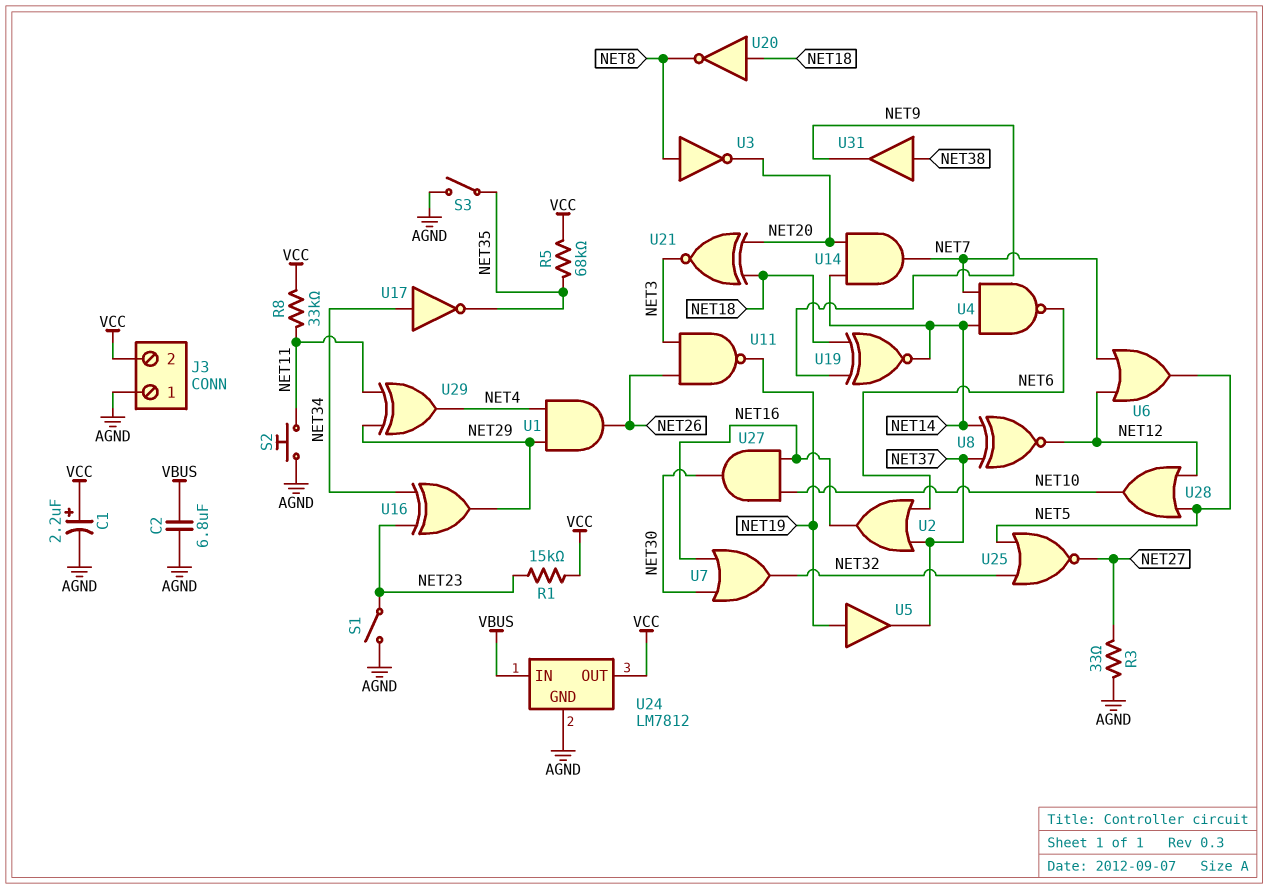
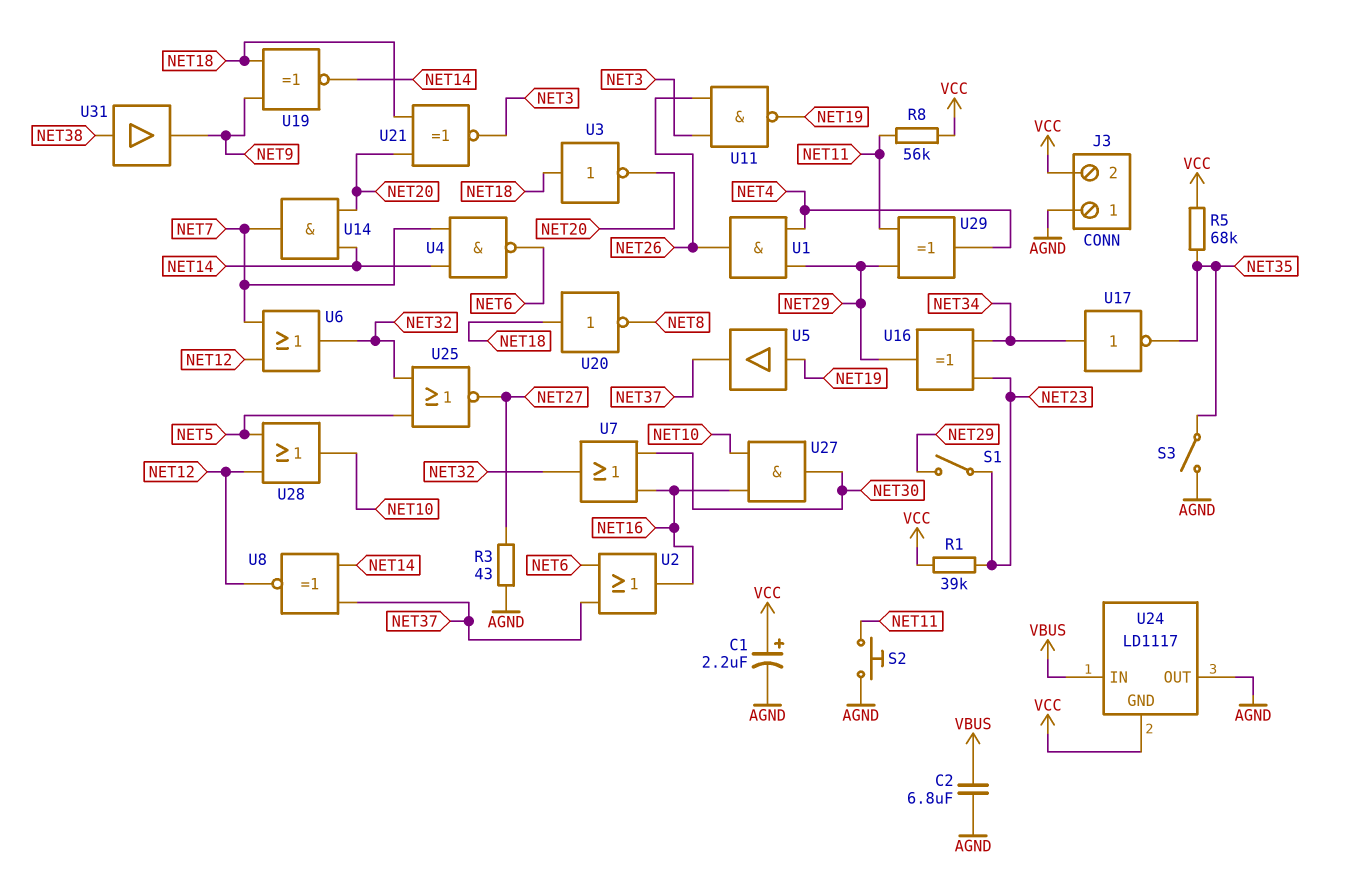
R1: 15k (NET23, VCC) -> 39k (NET23, VCC)
R3: 33 (AGND, NET27) -> 43 (AGND, NET27)
R8: 33k (NET11, VCC) -> 56k (NET11, VCC)
S1: switch (AGND, NET23) -> switch (NET23, NET29)
U3: NOT (in NET8, out NET20) -> NOT (in NET18, out NET20)
U6: OR (in NET7, in NET12, out NET5) -> OR (in NET7, in NET12, out NET32)
U24: LM7812 -> LD1117
U24 pin GND: AGND -> VCC
U24 pin OUT: VCC -> AGND

